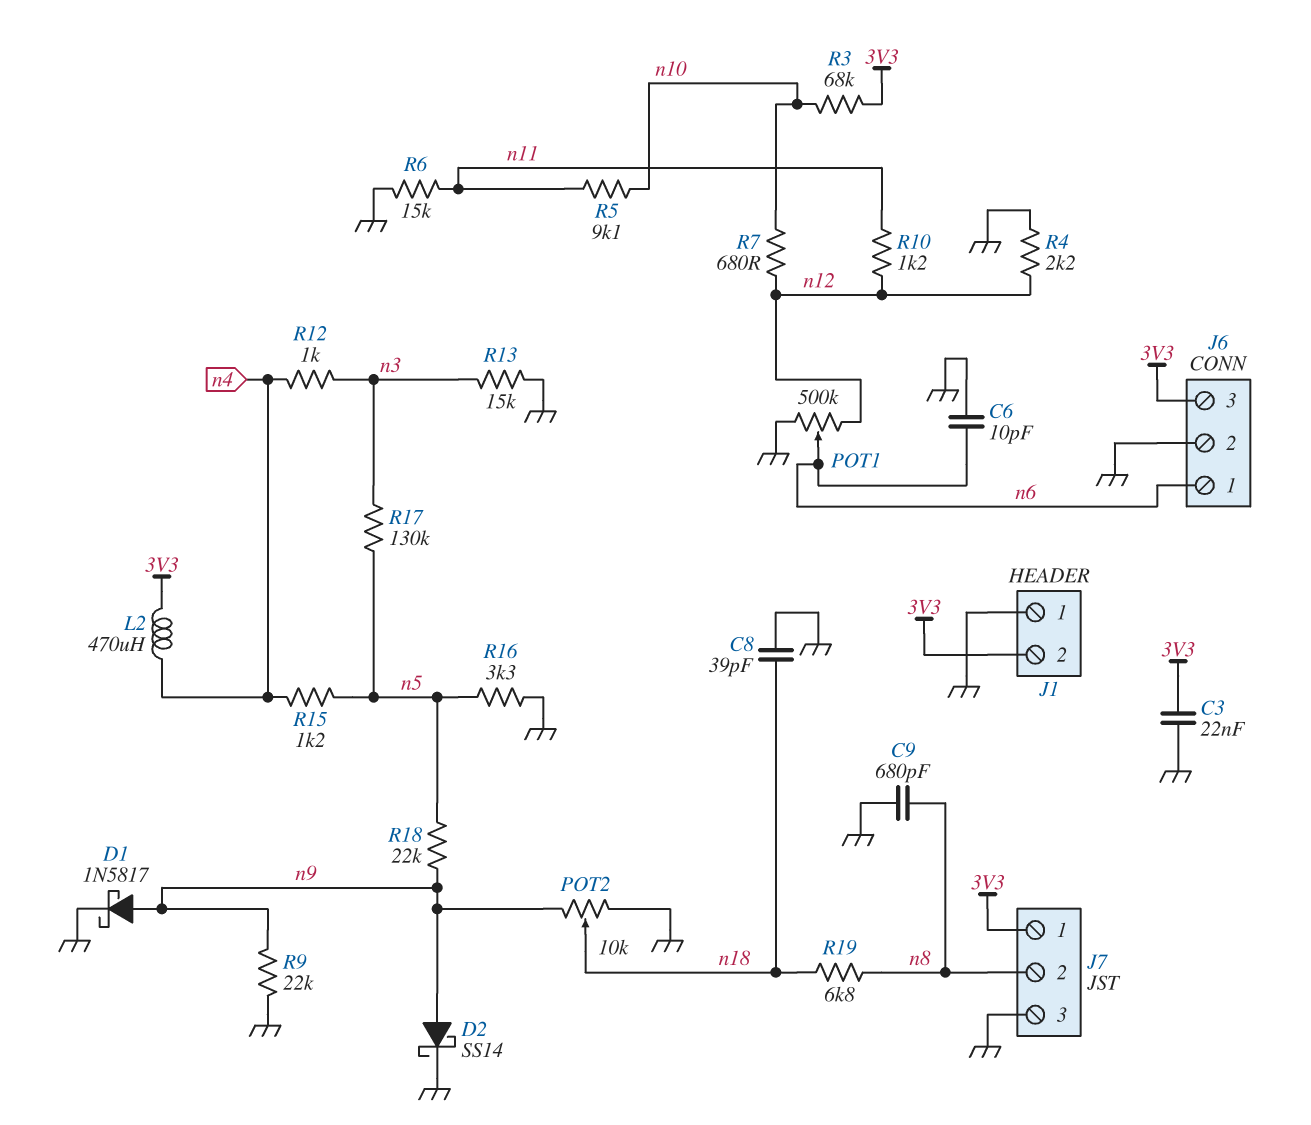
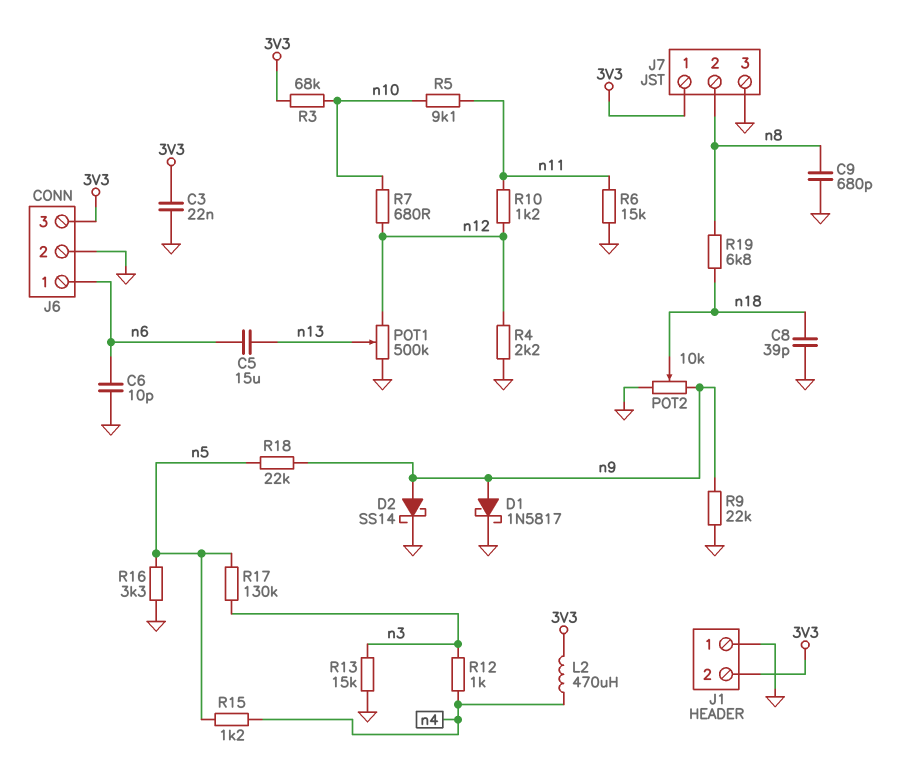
C5: none -> 15uF (n6, n13)
POT1: 500k (GND, n12, wiper n6) -> 500k (GND, n12, wiper n13)

